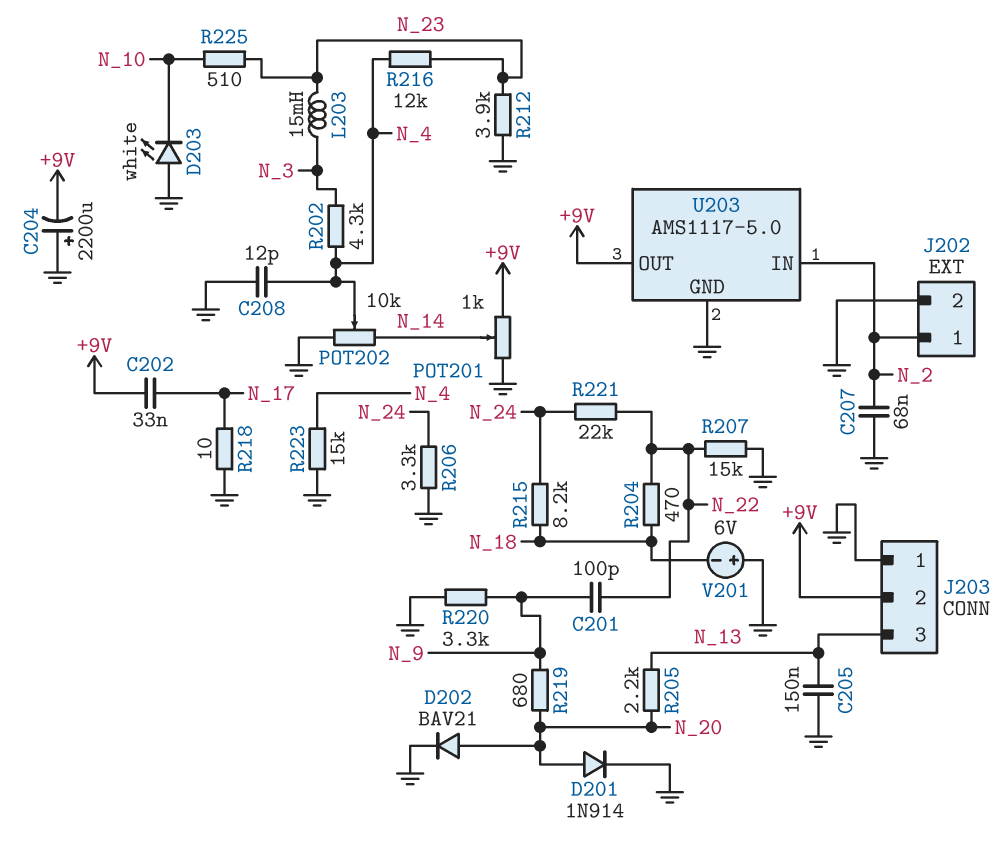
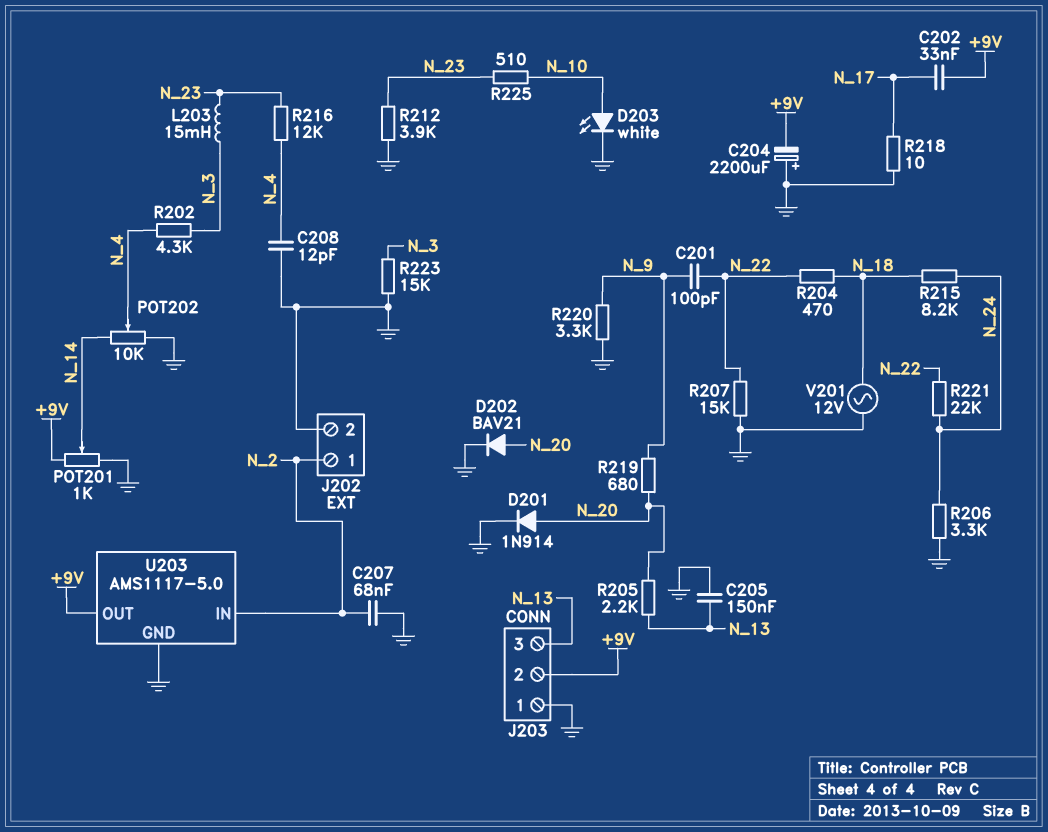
D203: LED white (A GND, K N_10) -> LED white (A N_10, K GND)
R223: 15k (GND, N_4) -> 15k (GND, N_3)
V201: 6V (plus GND, minus N_18) -> AC 12V (GND, N_18)

